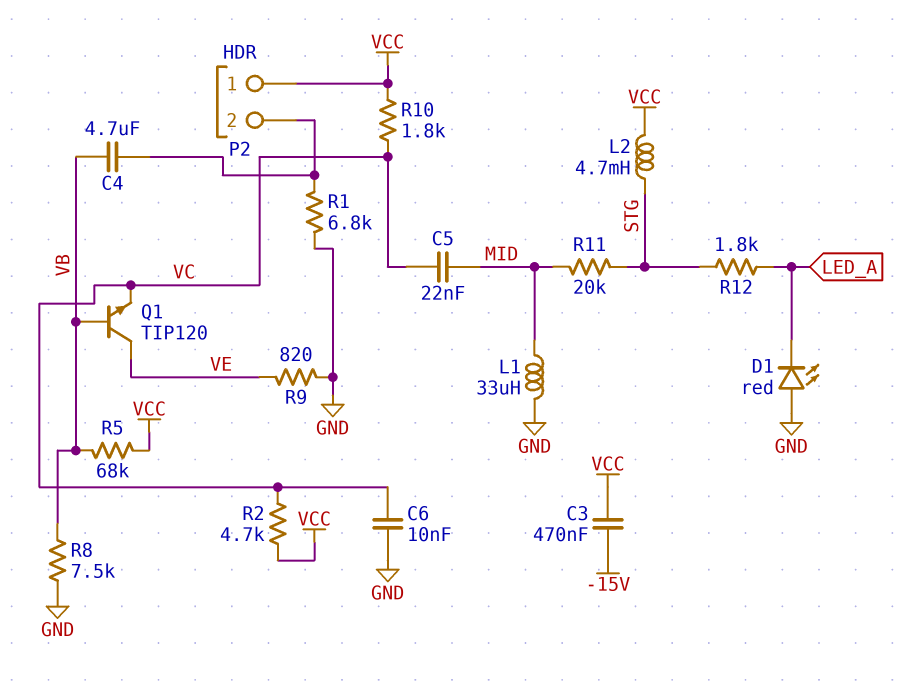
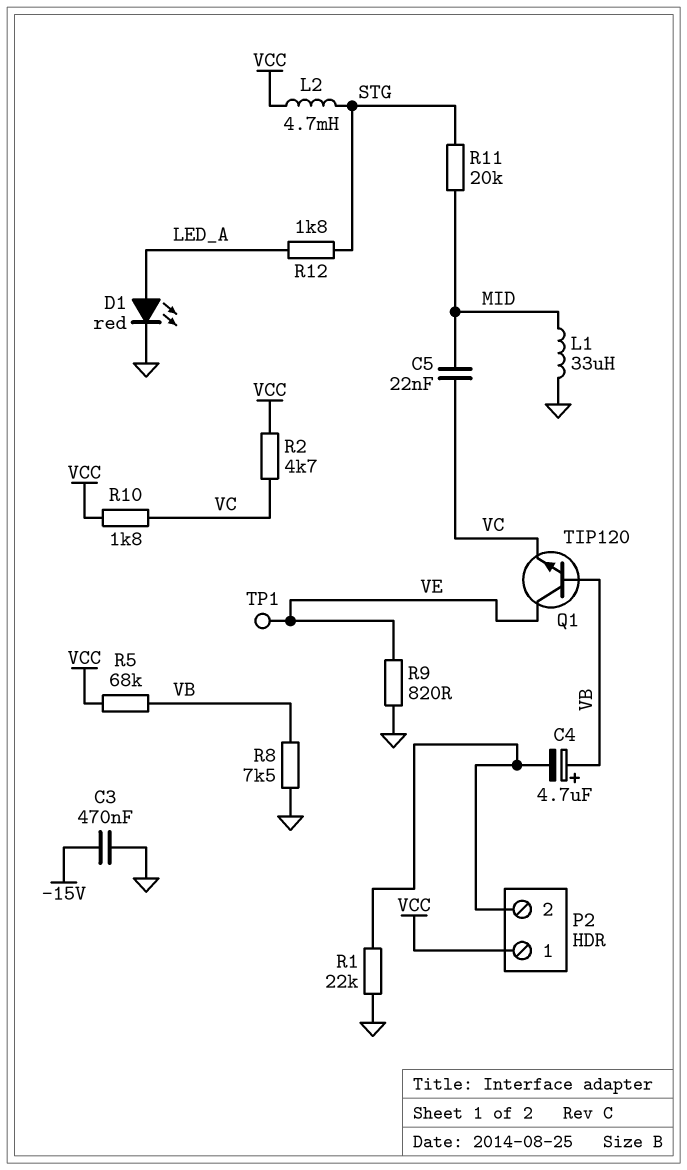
C3: 470nF (-15V, VCC) -> 470nF (-15V, GND)
C4: 4.7uF (P2/2, VB) -> 4.7uF (plus VB, minus P2/2)
C6: 10nF (GND, VC) -> none
D1: LED red (A GND, K LED_A) -> LED red (A LED_A, K GND)
R1: 6.8k (GND, P2/2) -> 22k (GND, P2/2)
TP1: none -> test point (VE)

